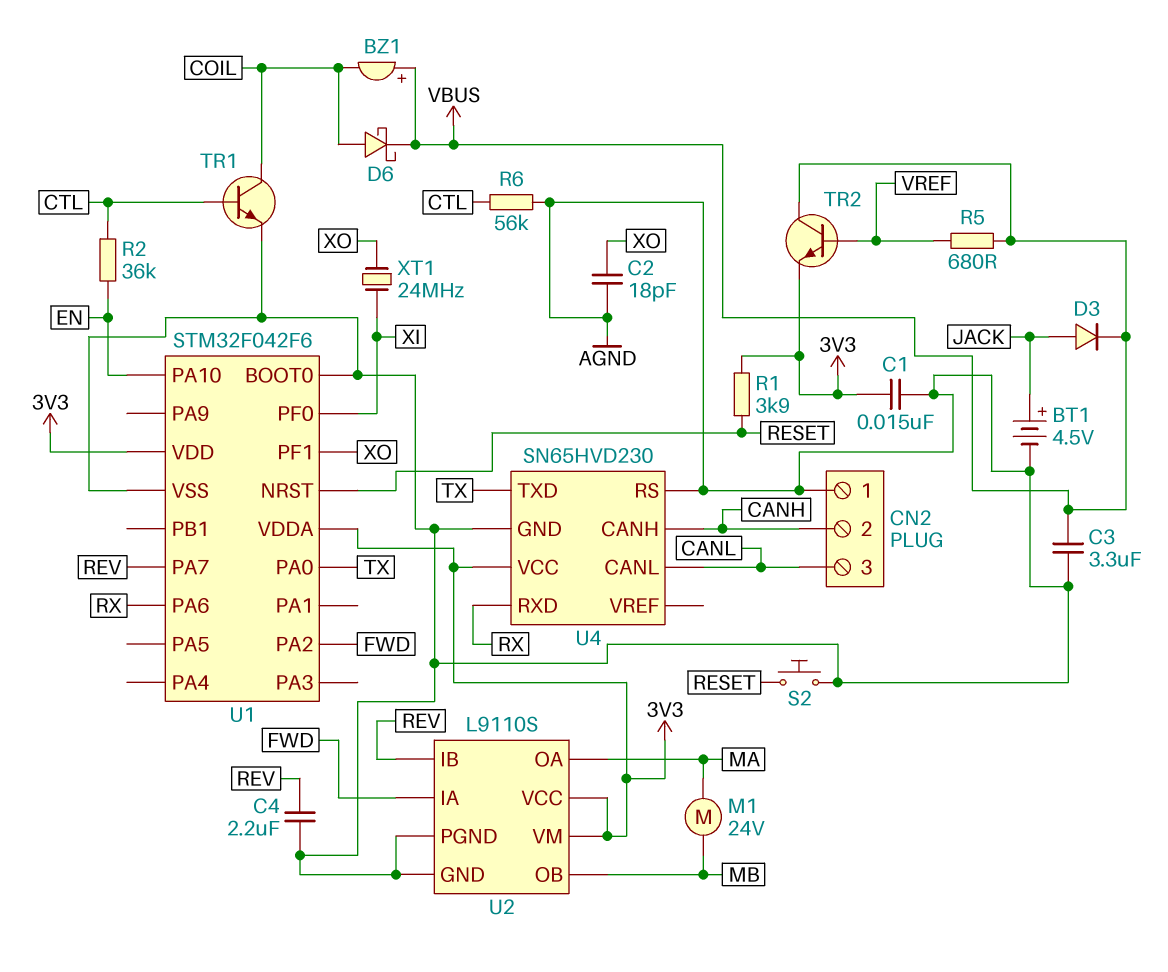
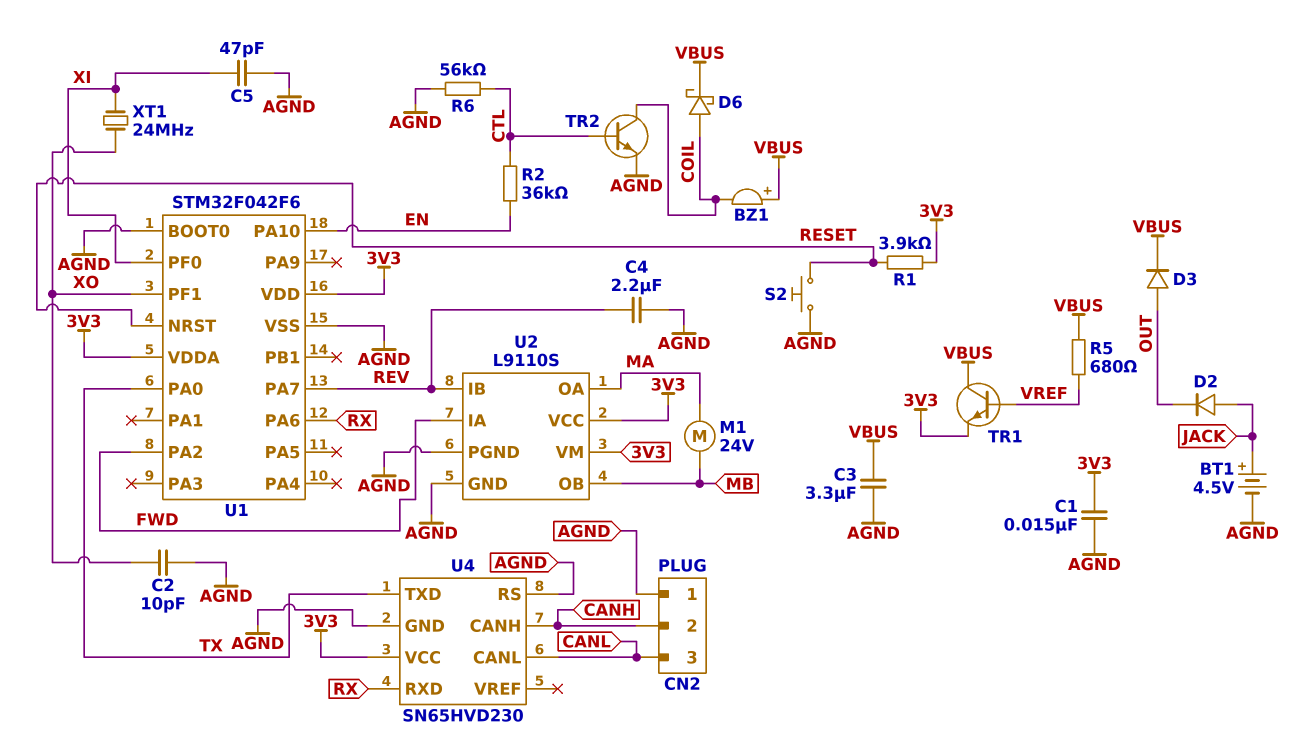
C2: 18pF (AGND, XO) -> 10pF (AGND, XO)
C5: none -> 47pF (AGND, XI)
D2: none -> diode (A JACK, K OUT)
D3: diode (A JACK, K VBUS) -> diode (A OUT, K VBUS)
TR1: NPN (B CTL, C COIL, E AGND) -> NPN (B VREF, C VBUS, E 3V3)
TR2: NPN (B VREF, C VBUS, E 3V3) -> NPN (B CTL, C COIL, E AGND)

